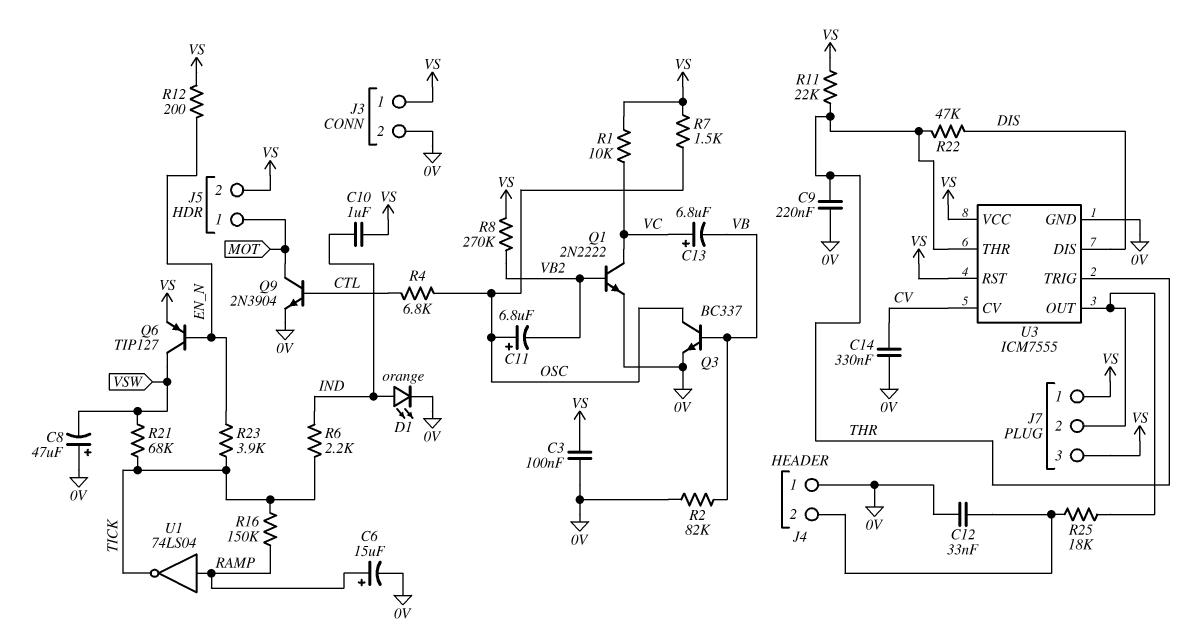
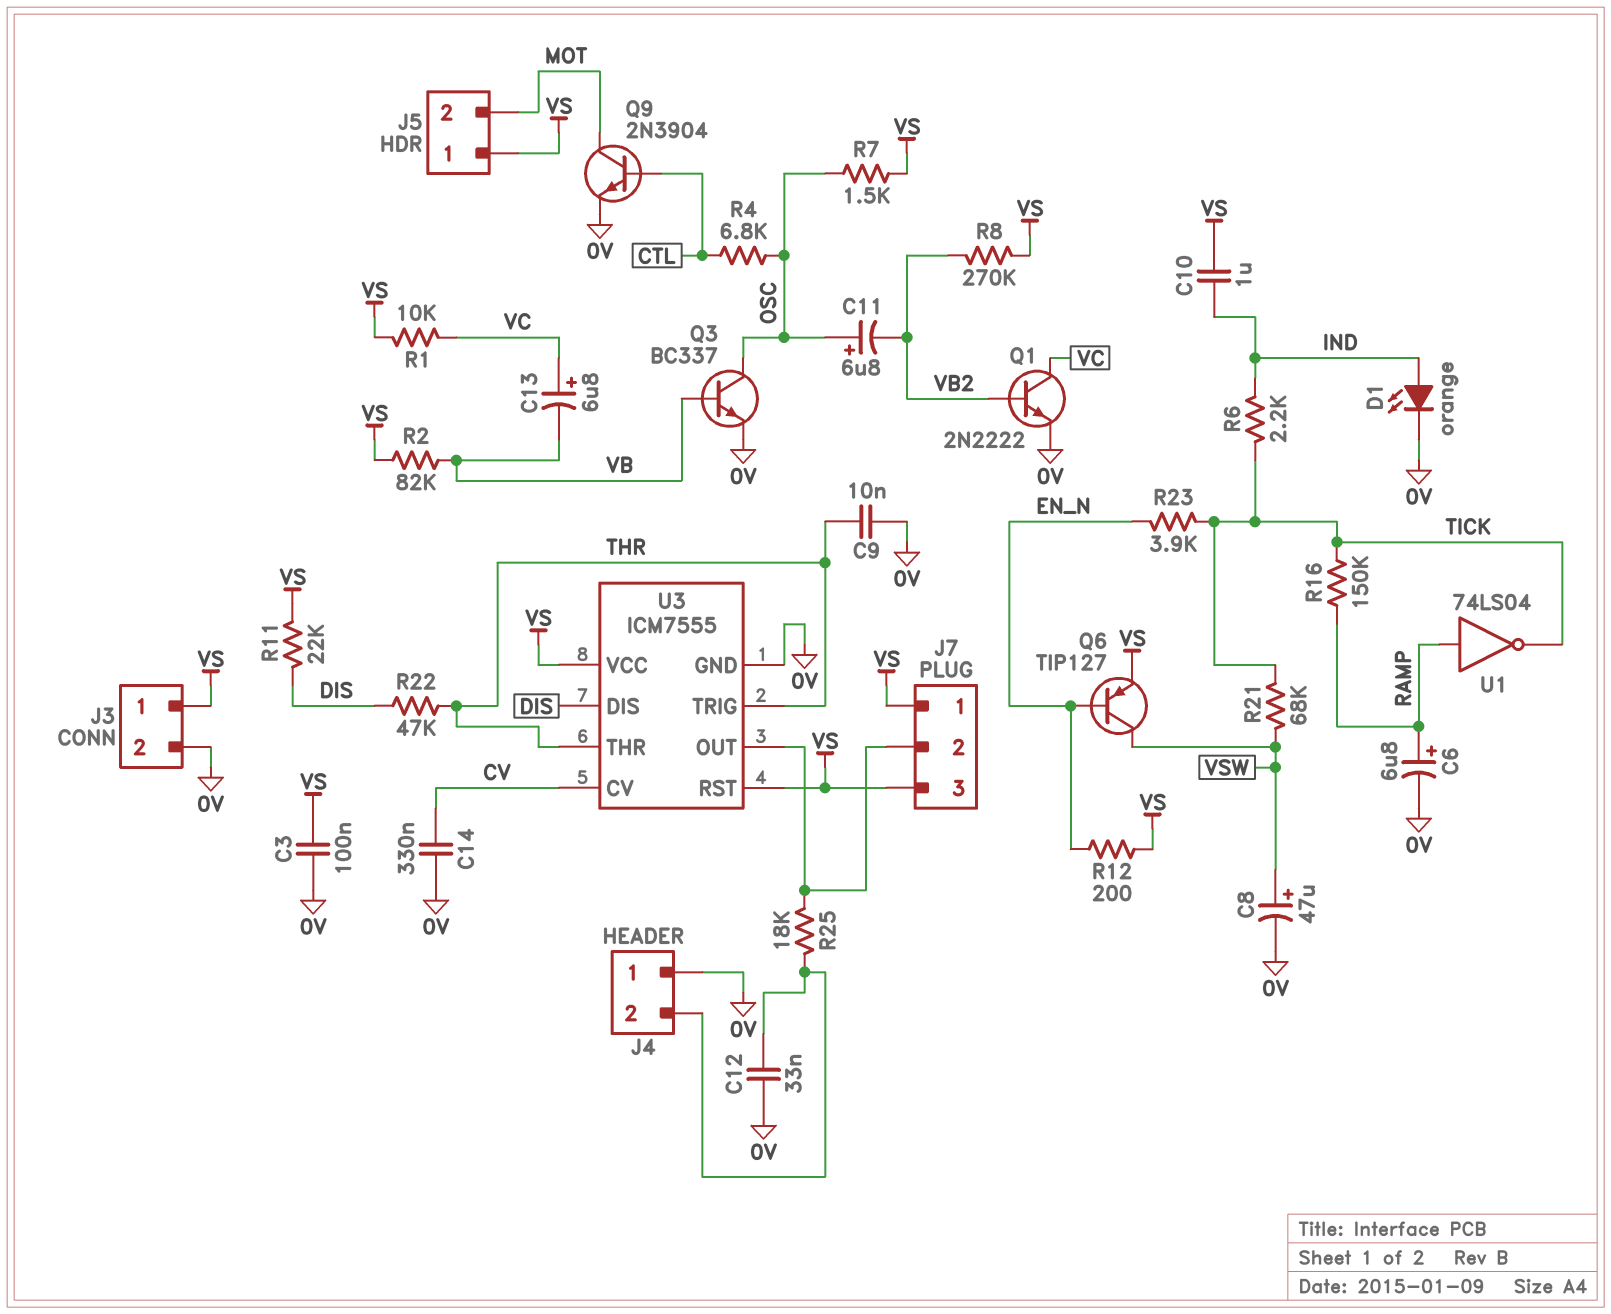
C6: 15uF (plus RAMP, minus 0V) -> 6.8uF (plus RAMP, minus 0V)
C8: 47uF (plus 0V, minus VSW) -> 47uF (plus VSW, minus 0V)
C9: 220nF (0V, THR) -> 10nF (0V, THR)
J5 pin 1: MOT -> VS
J5 pin 2: VS -> MOT
R2: 82k (0V, VB) -> 82k (VB, VS)
R11: 22k (THR, VS) -> 22k (DIS, VS)

